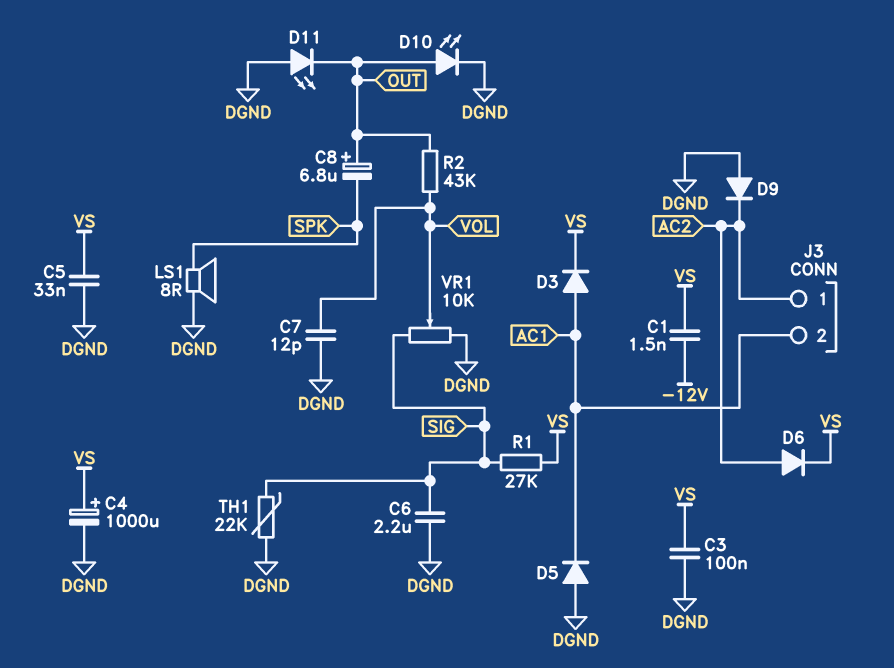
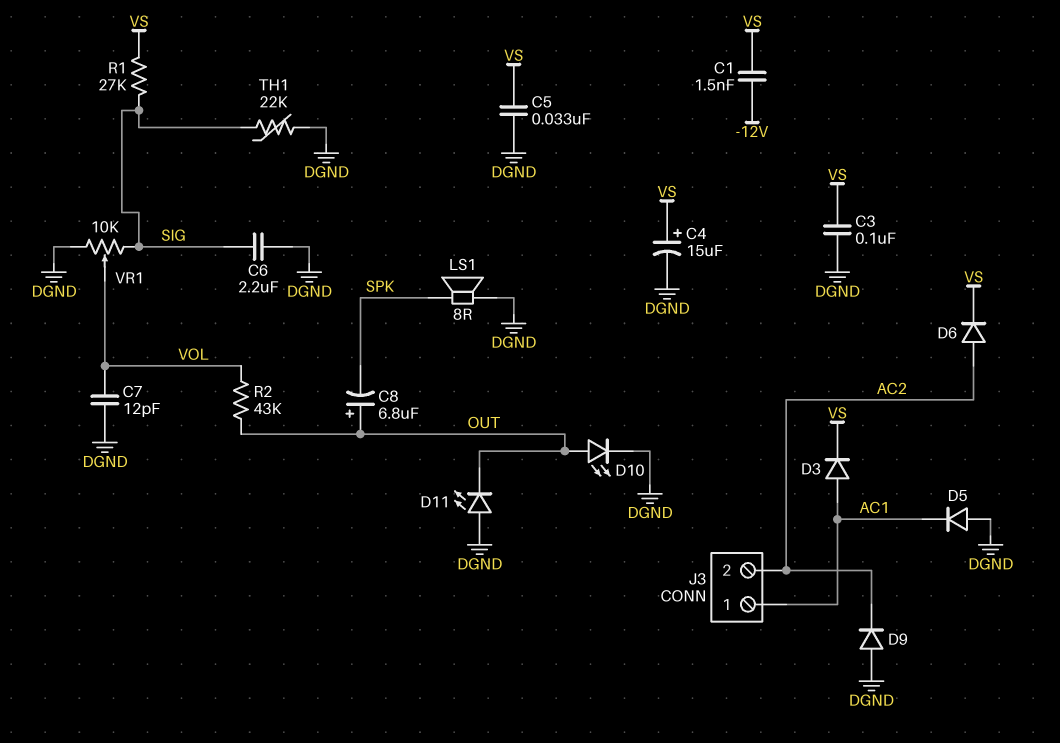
C4: 1000uF (plus VS, minus DGND) -> 15uF (plus VS, minus DGND)
J3 pin 1: AC2 -> AC1
J3 pin 2: AC1 -> AC2

